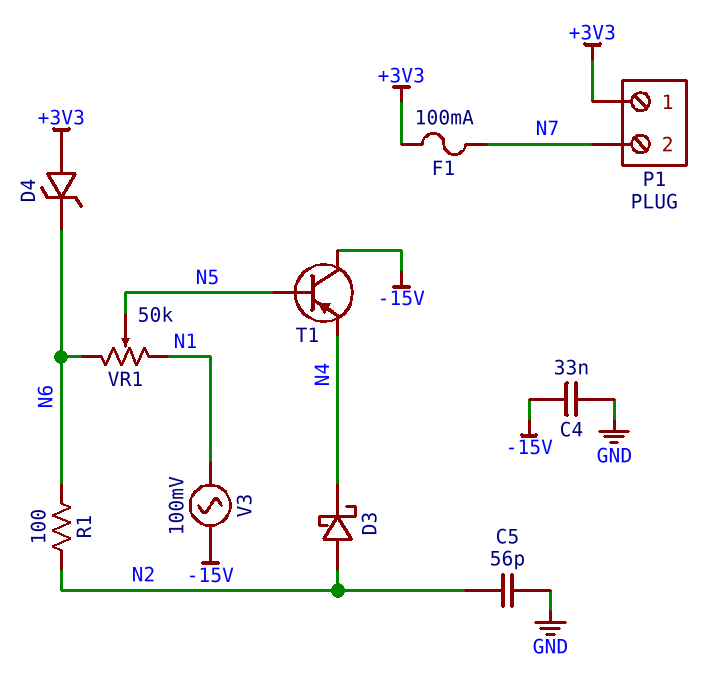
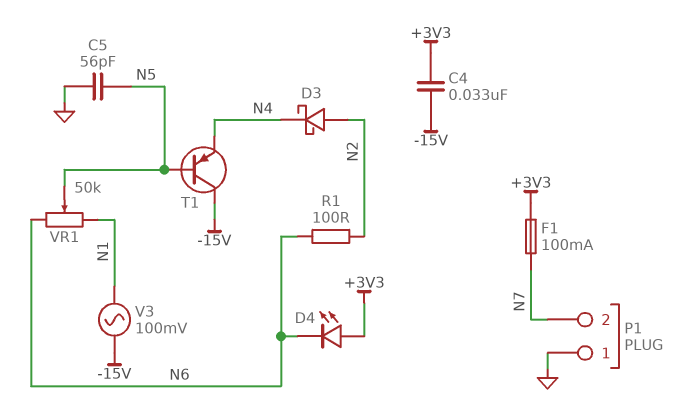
C4: 33nF (-15V, GND) -> 33nF (+3V3, -15V)
C5: 56pF (GND, N2) -> 56pF (GND, N5)
D4: zener (A +3V3, K N6) -> LED (A +3V3, K N6)
P1 pin 1: +3V3 -> GND

